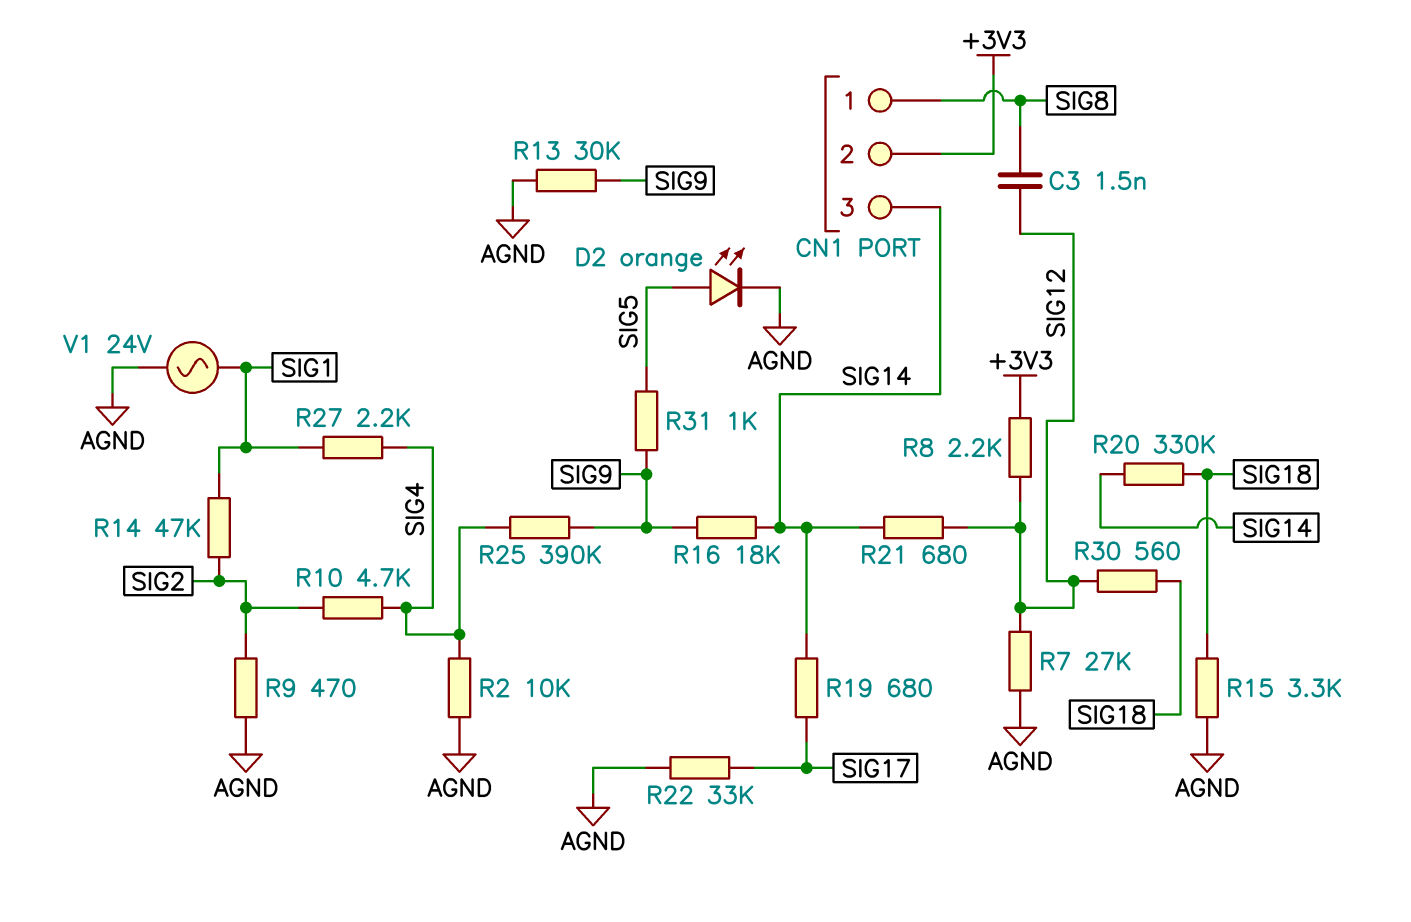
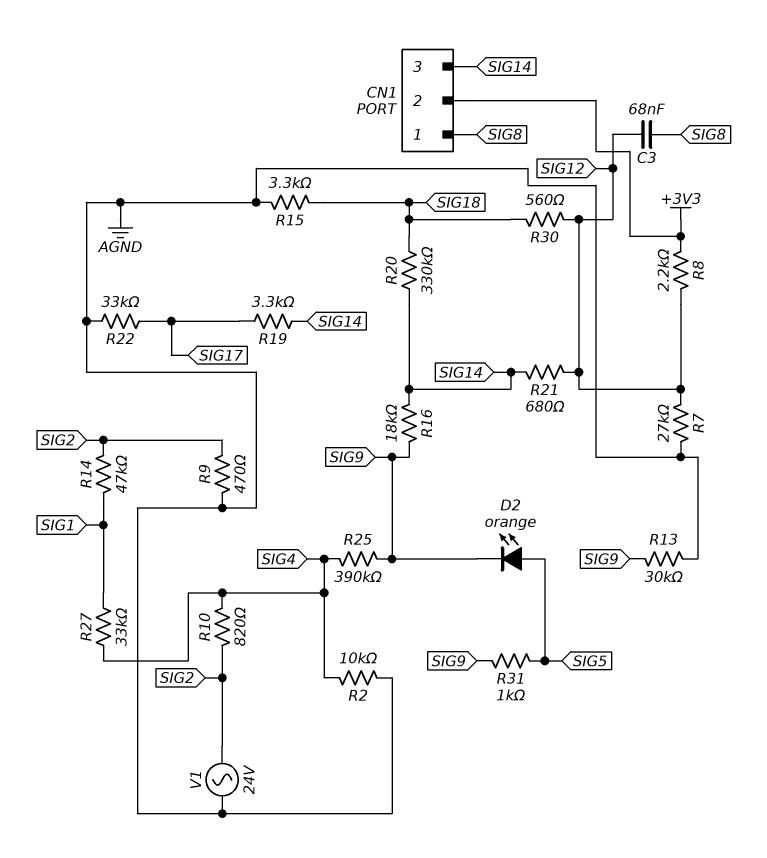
C3: 1.5nF (SIG8, SIG12) -> 68nF (SIG8, SIG12)
D2: LED orange (A SIG5, K AGND) -> LED orange (A SIG5, K SIG9)
R10: 4.7k (SIG2, SIG4) -> 820 (SIG2, SIG4)
R19: 680 (SIG14, SIG17) -> 3.3k (SIG14, SIG17)
R27: 2.2k (SIG1, SIG4) -> 33k (SIG1, SIG4)
V1: AC 24V (AGND, SIG1) -> AC 24V (AGND, SIG2)

